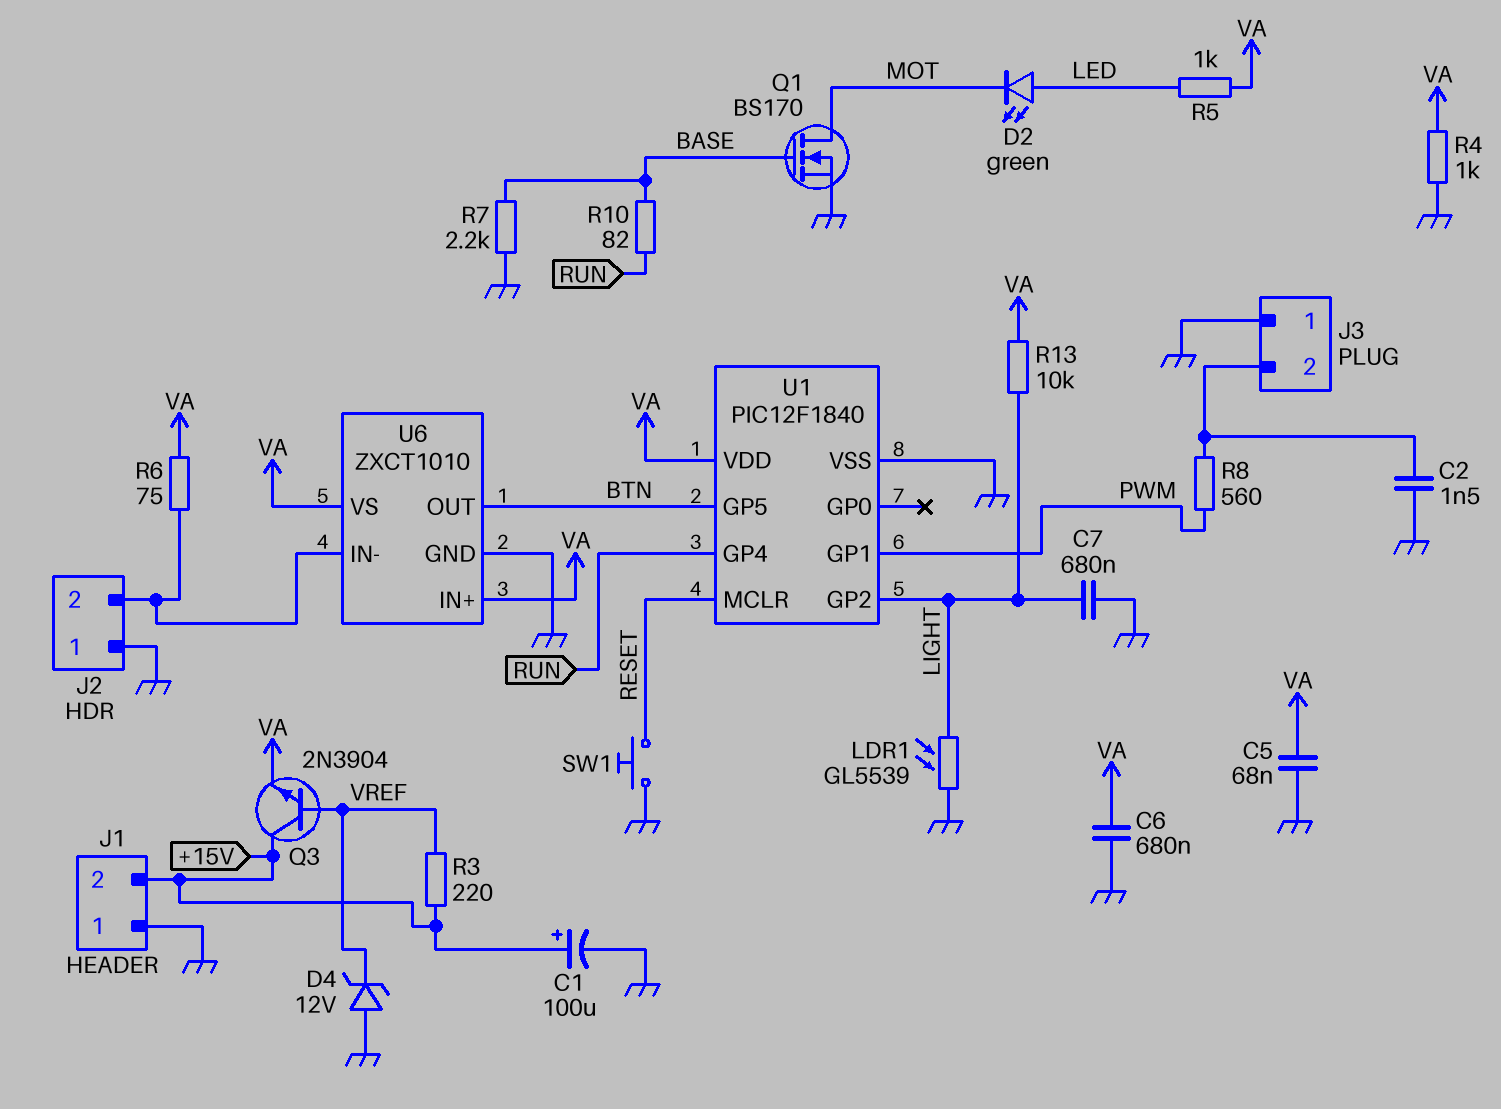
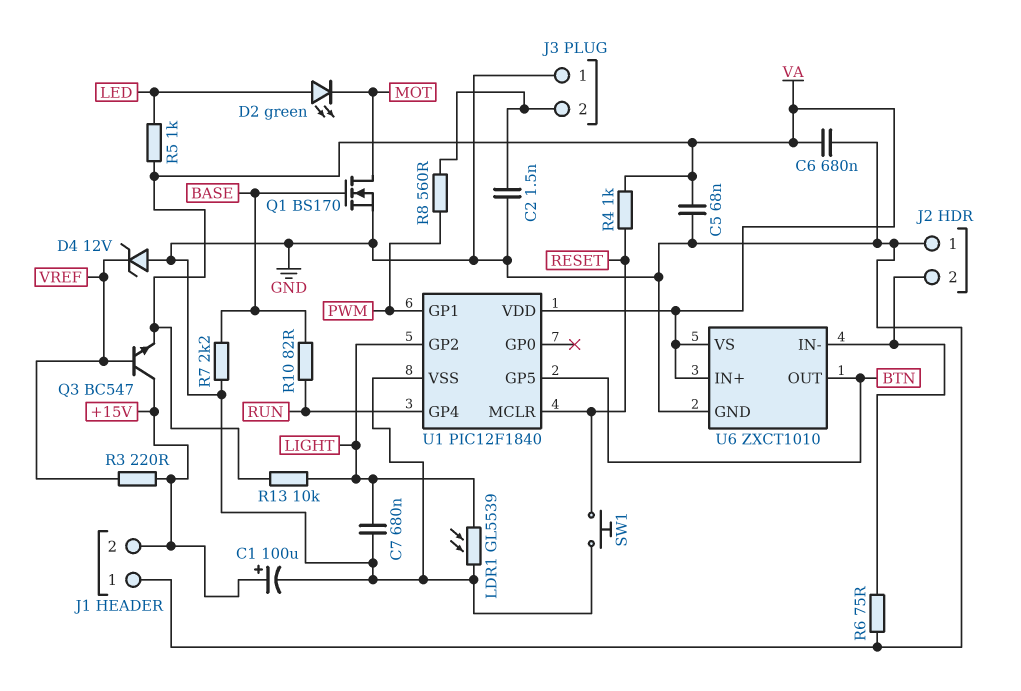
Q3: NPN 2N3904 (B VREF, C +15V, E VA) -> NPN BC547 (B VREF, C +15V, E VA)
R4: 1k (GND, VA) -> 1k (RESET, VA)
R6: 75 (J2/2, VA) -> 75 (GND, J2/2)

